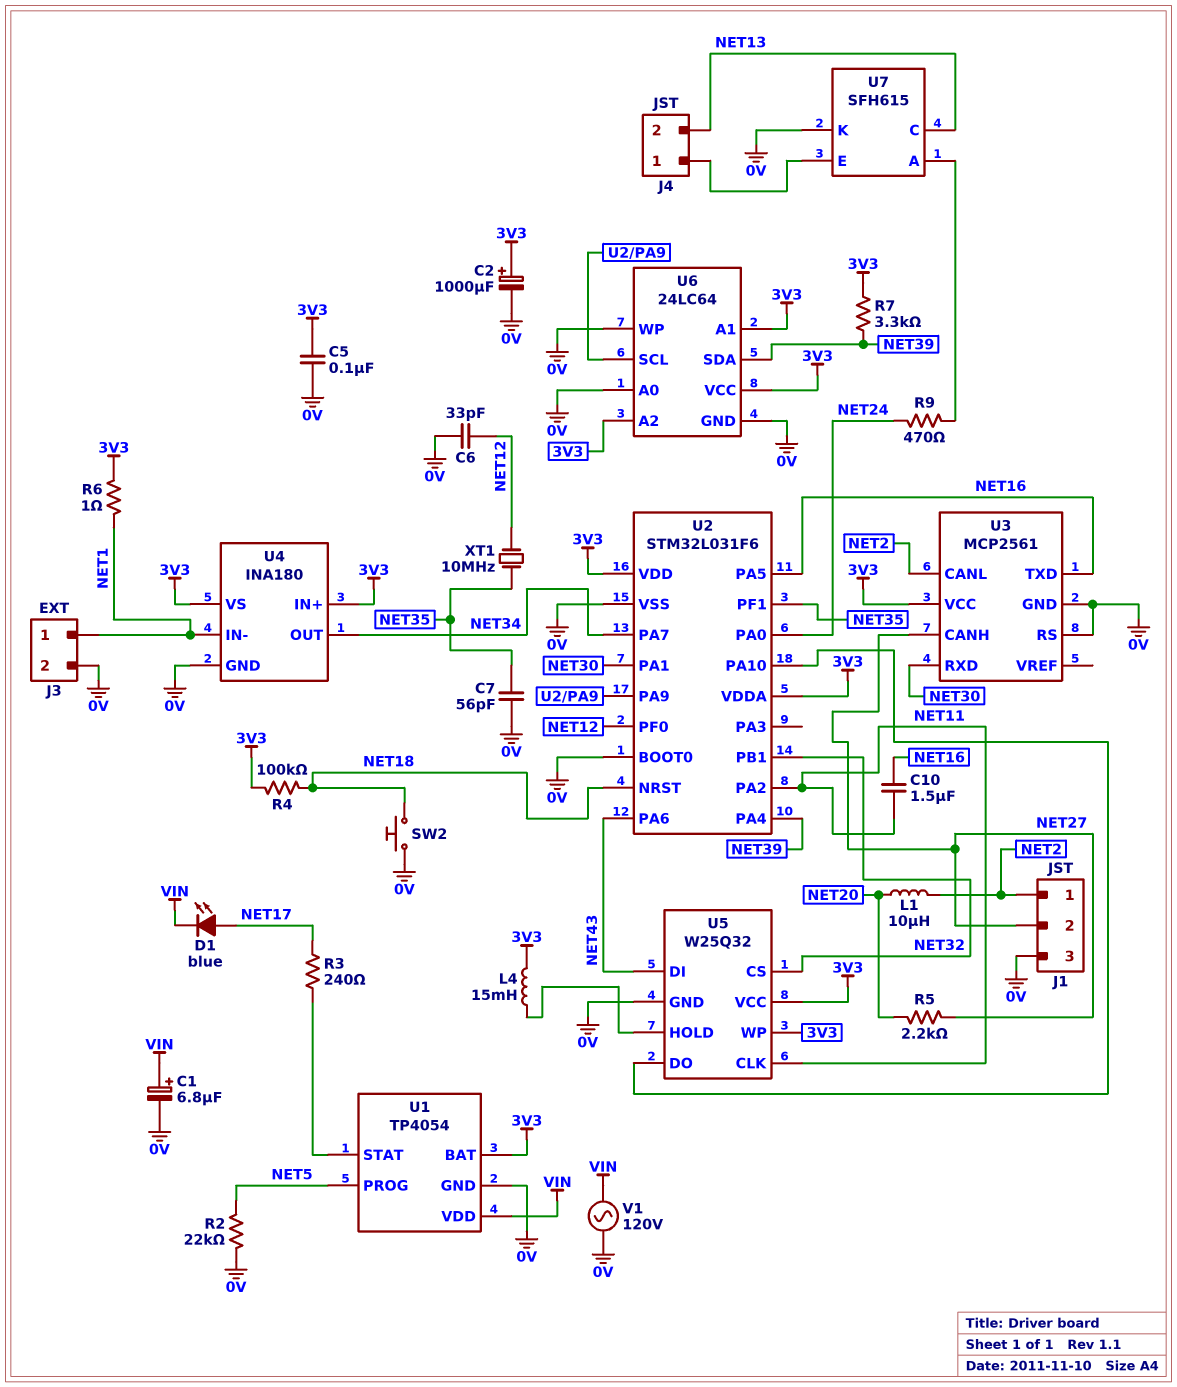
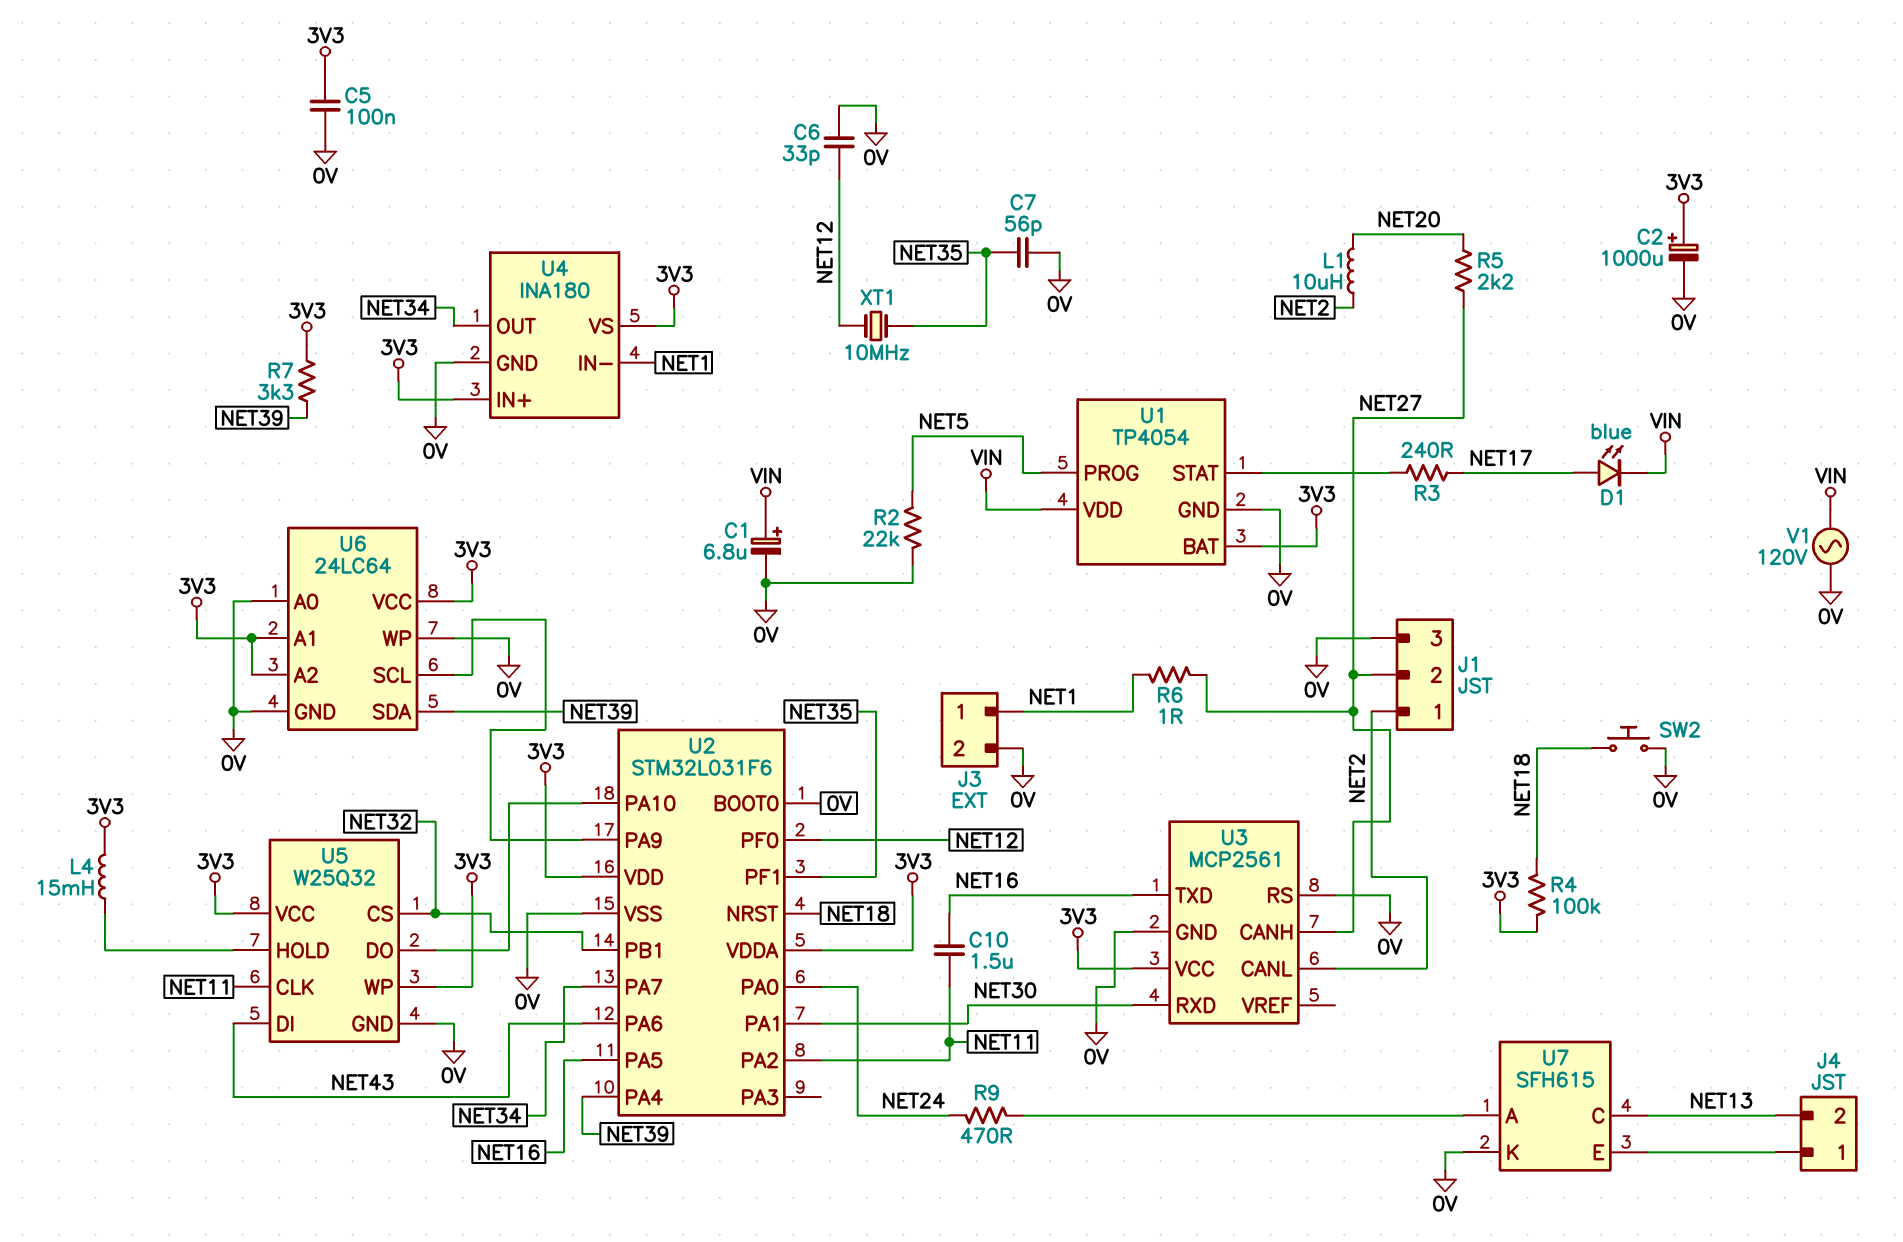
R6: 1 (3V3, NET1) -> 1 (NET1, NET27)

